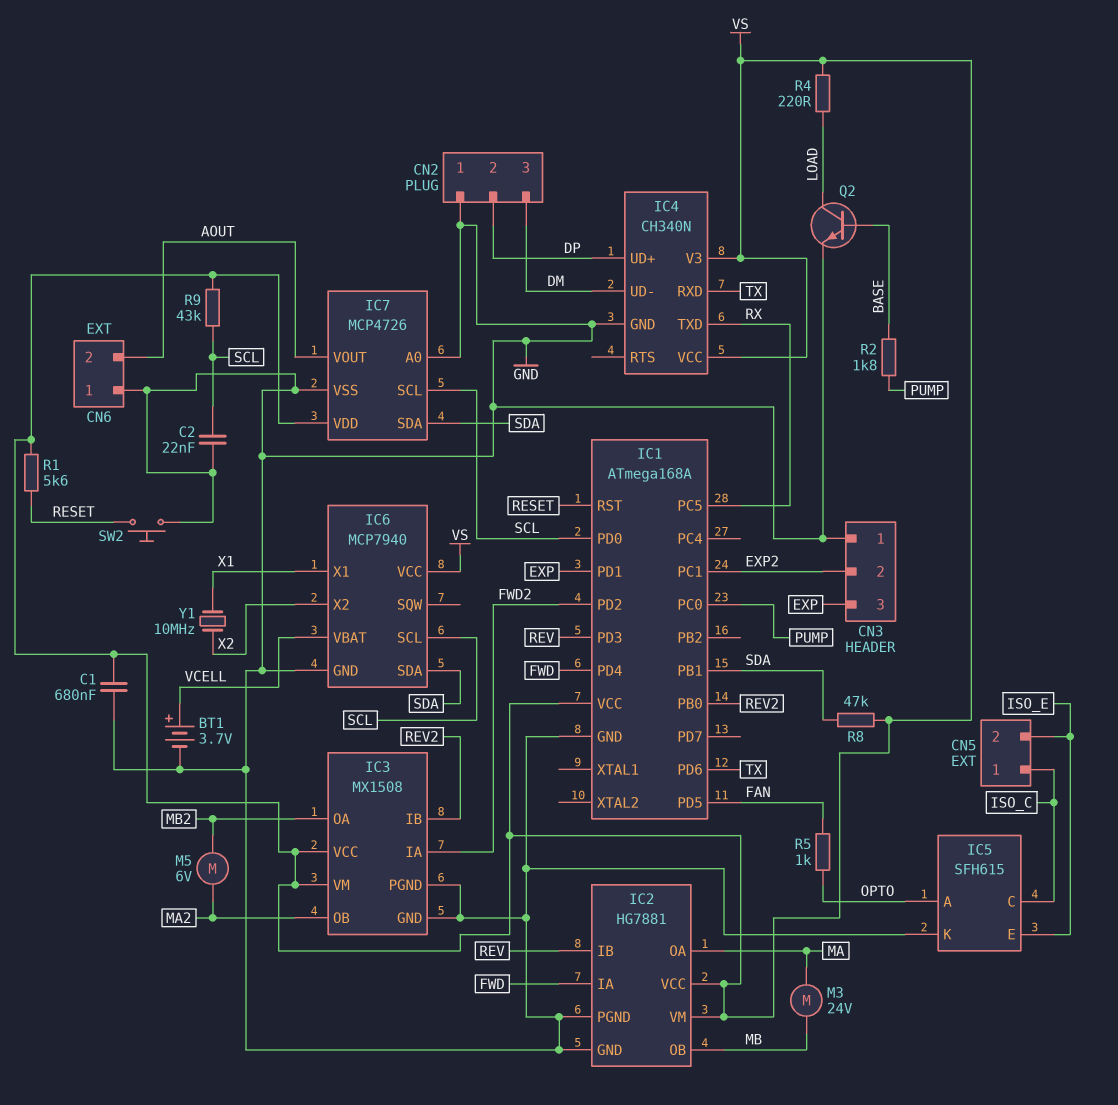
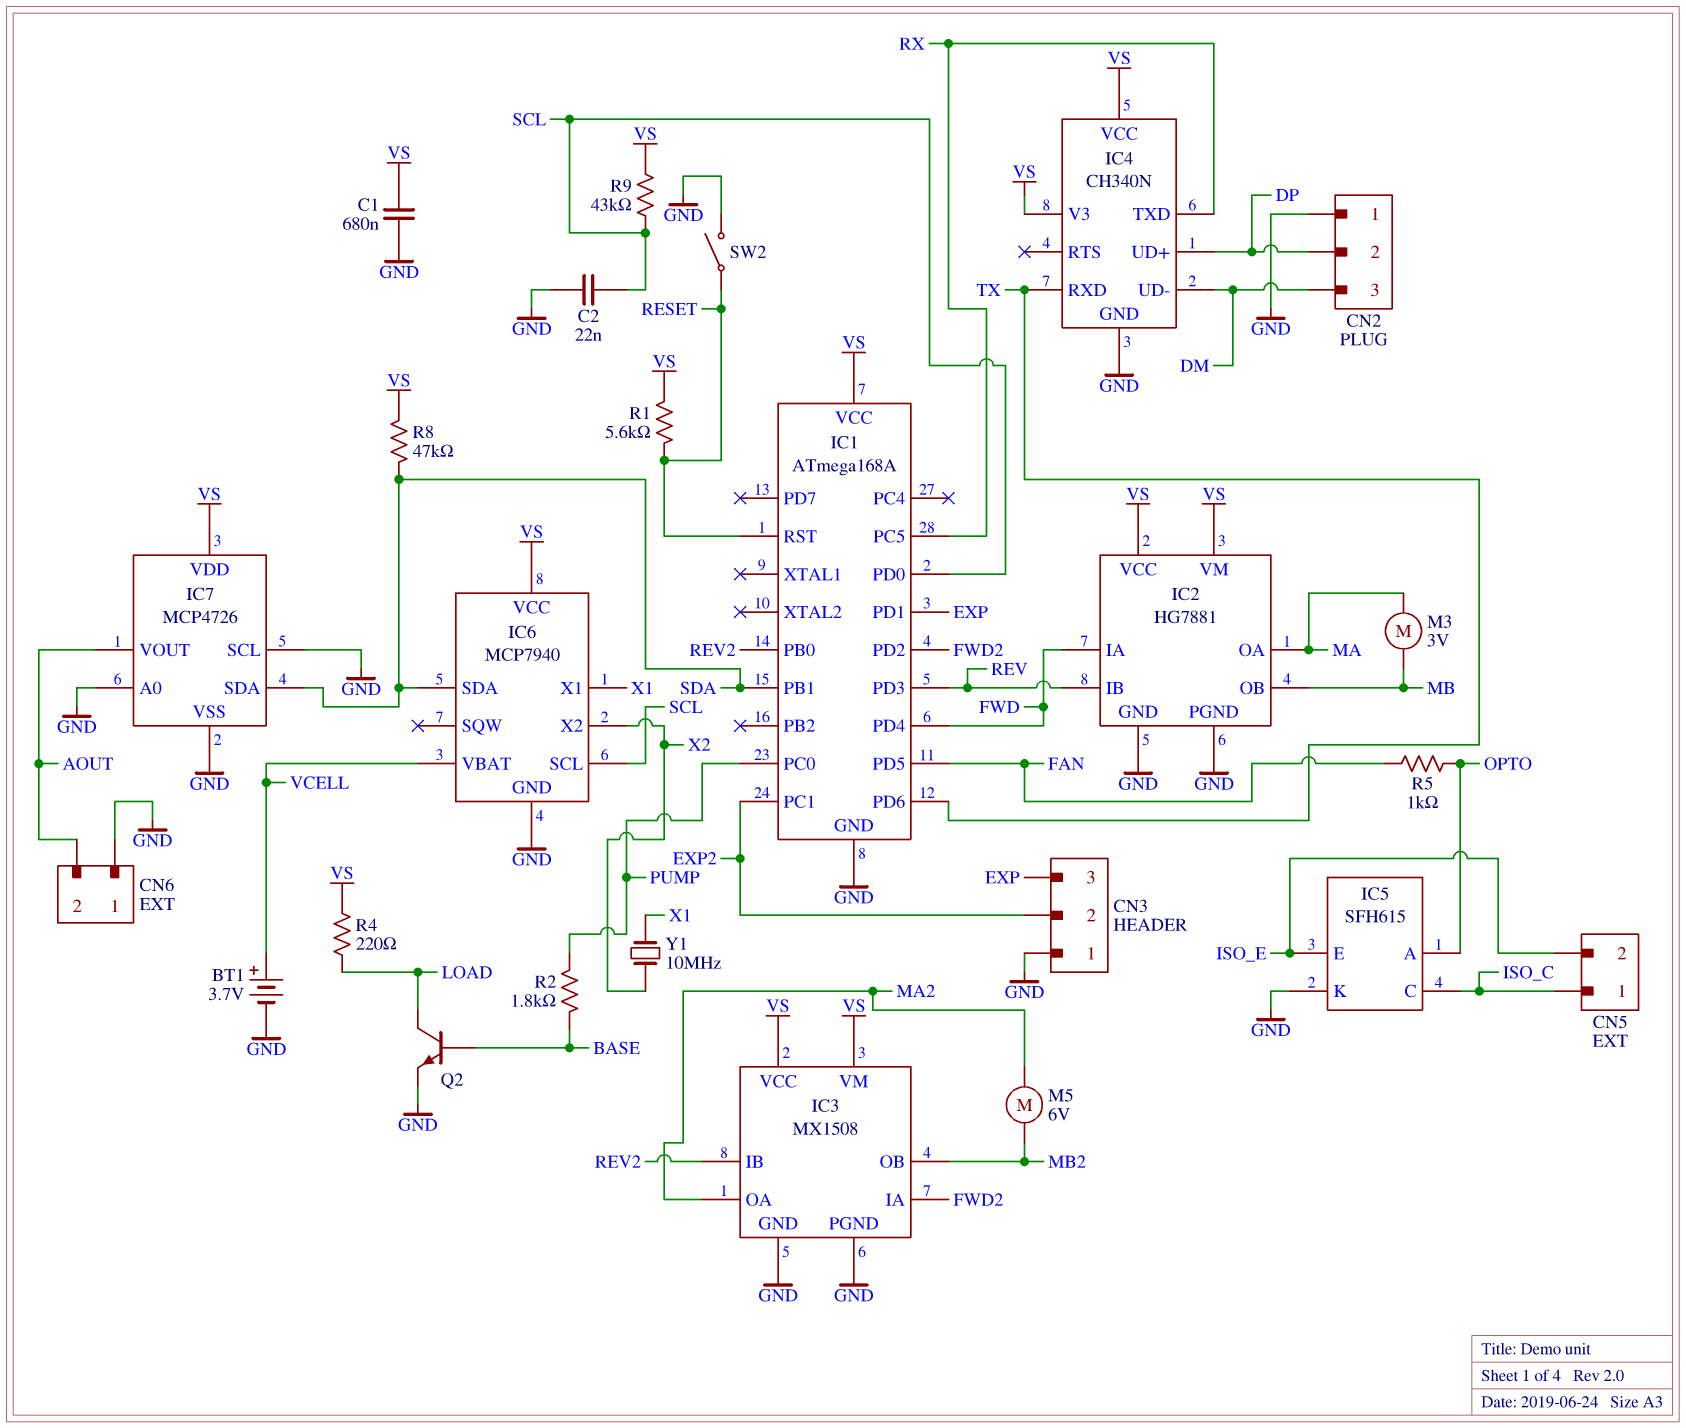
IC3 pin OA: MB2 -> MA2
IC3 pin OB: MA2 -> MB2
IC7 pin SCL: SCL -> GND
M3: motor 24V (MA, MB) -> motor 3V (MA, MB)
SW2: button (GND, RESET) -> switch (GND, RESET)

